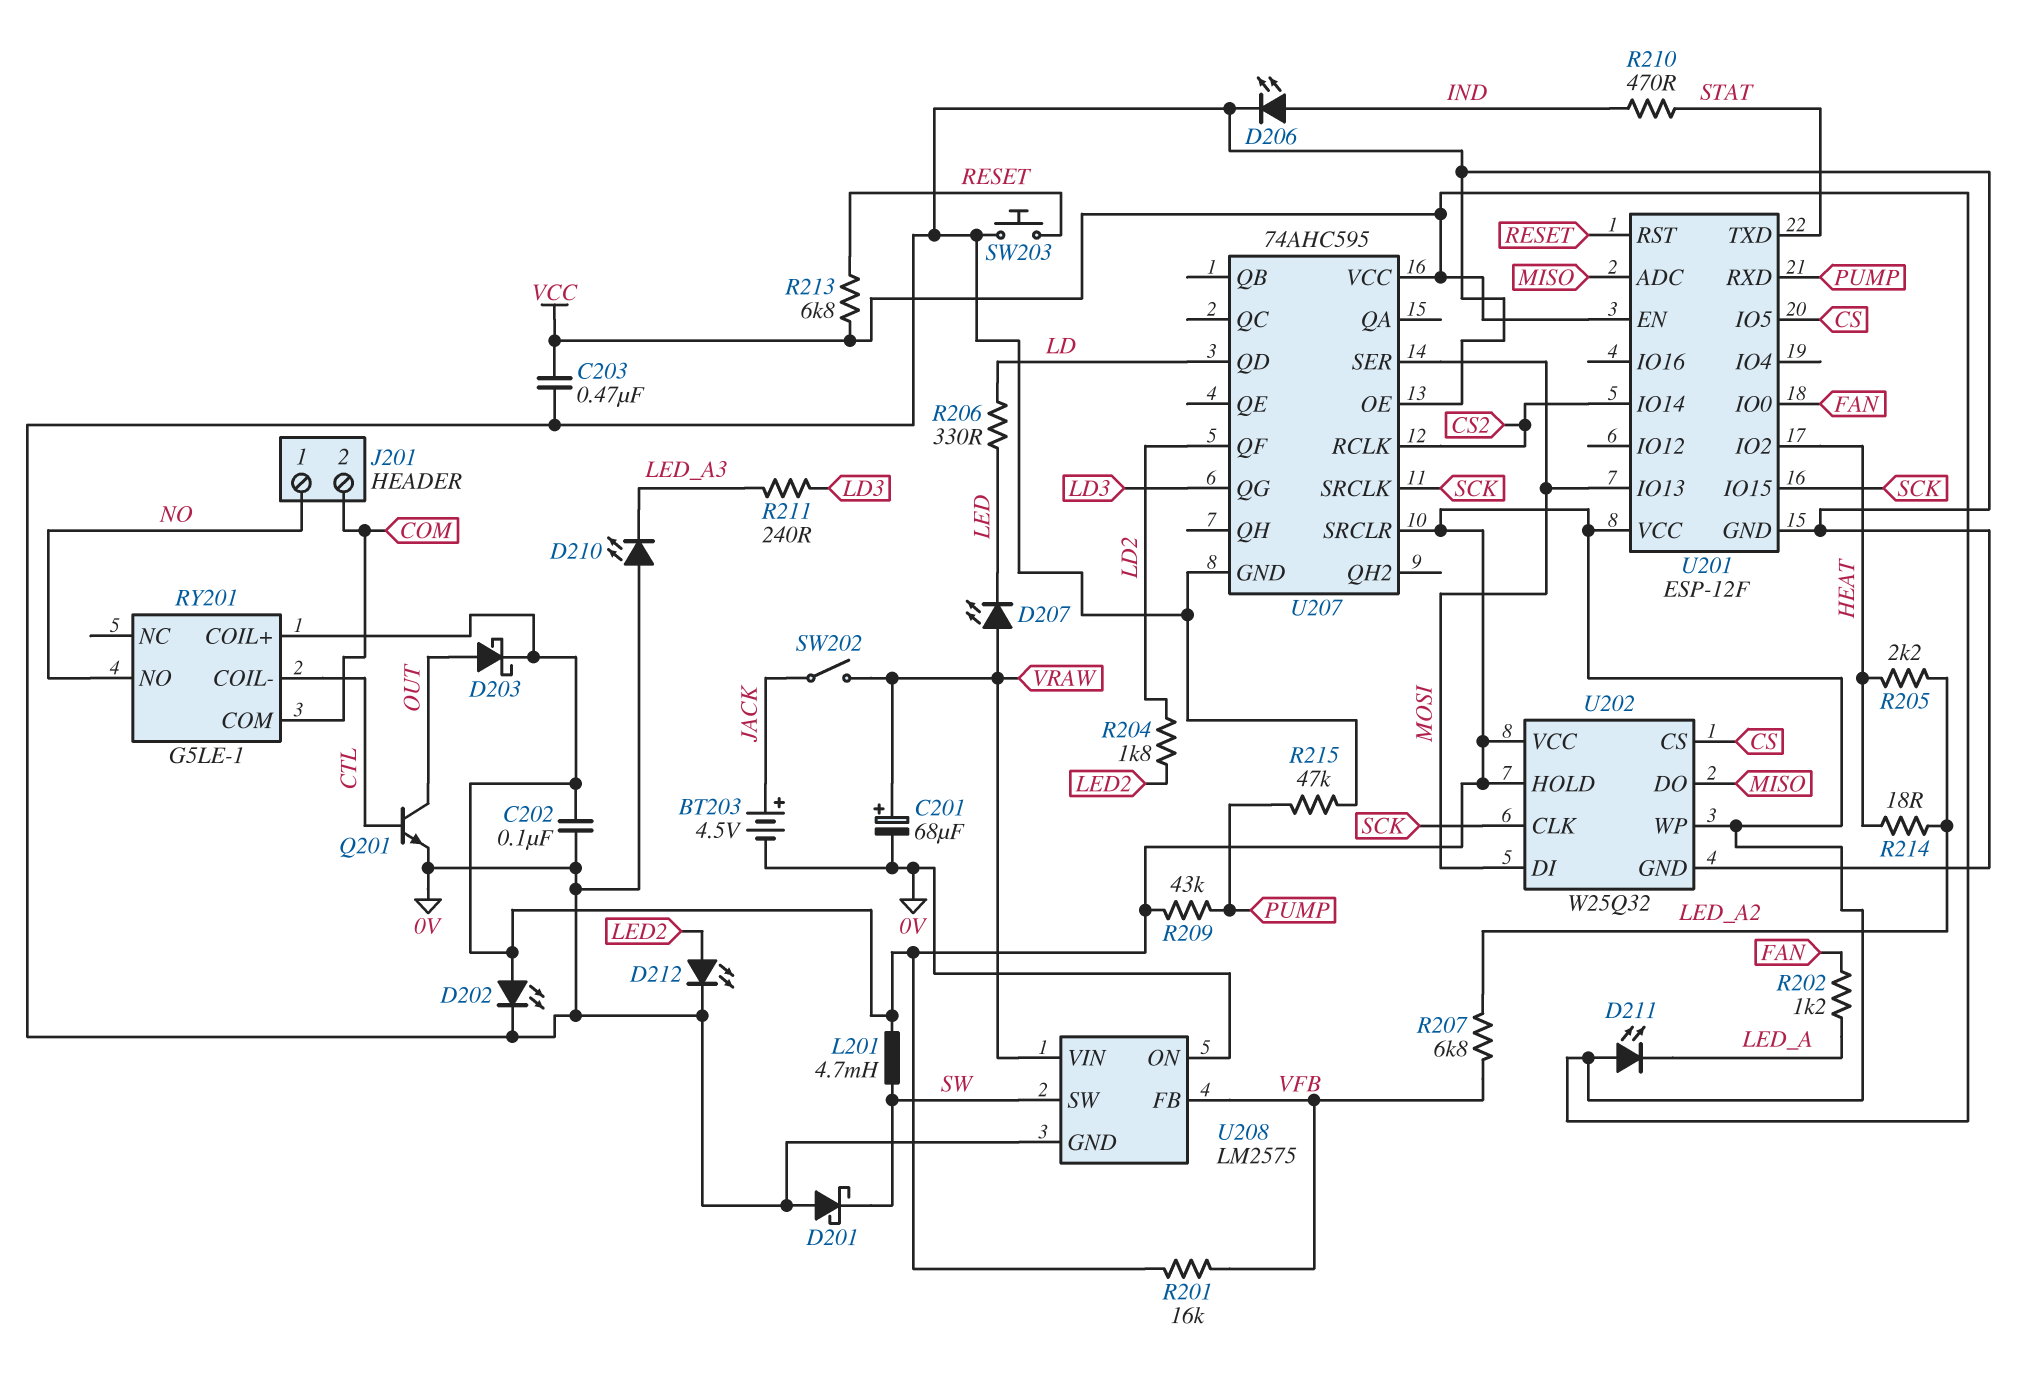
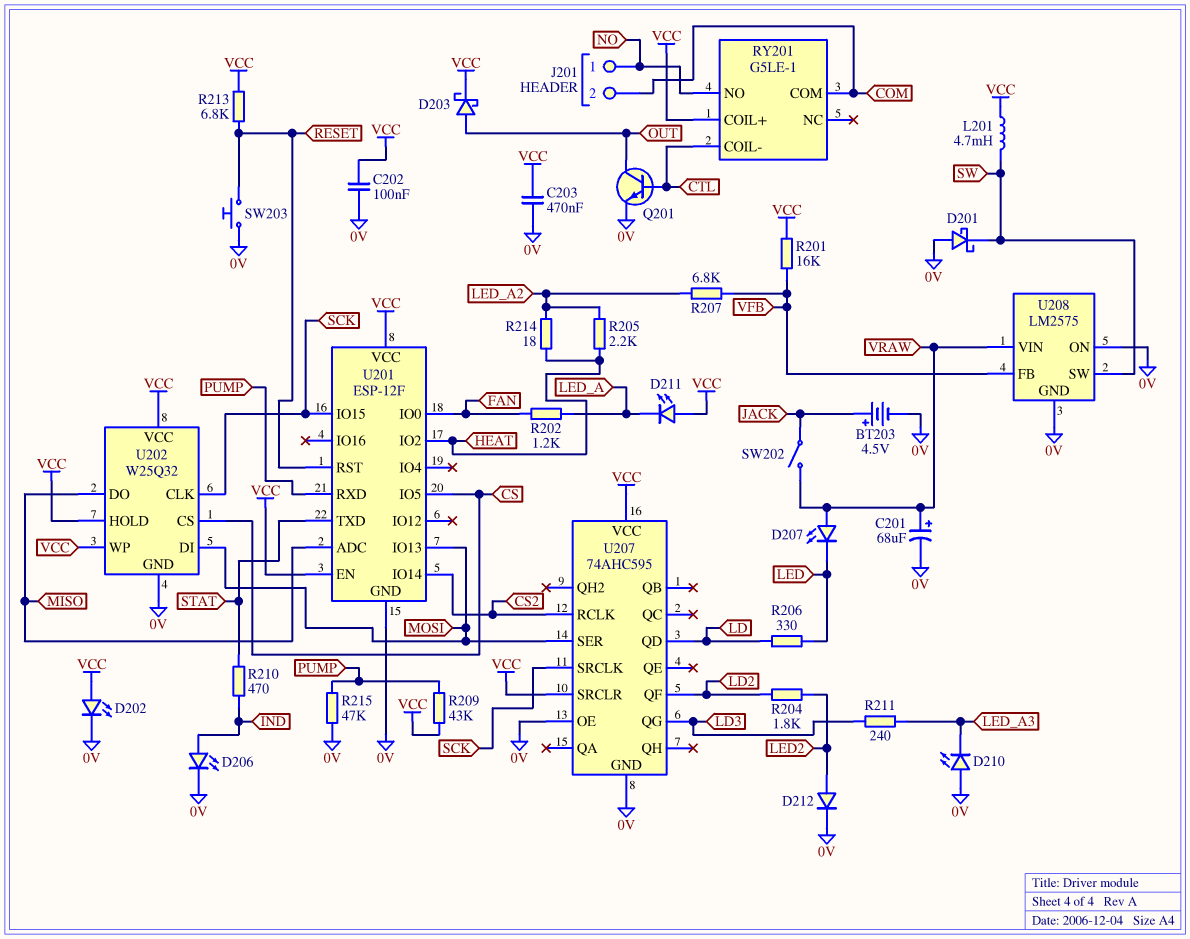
D212: LED (A LED2, K 0V) -> diode (A LED2, K 0V)

